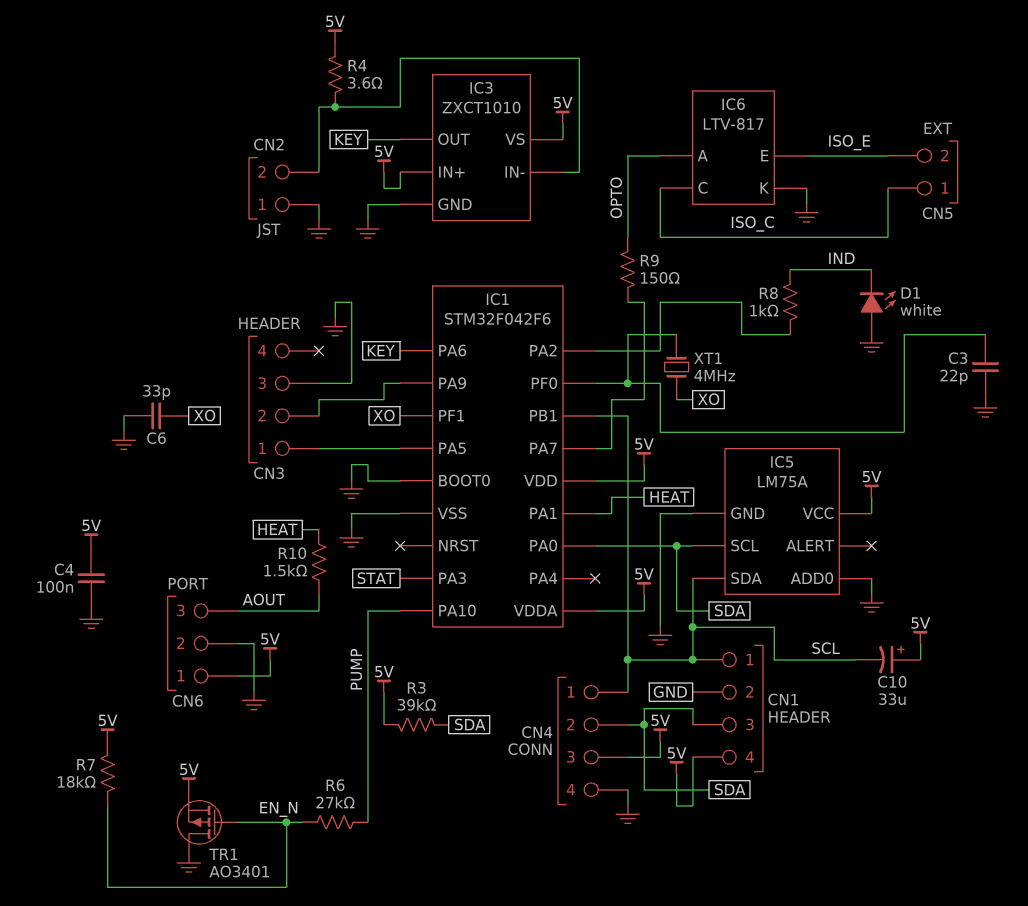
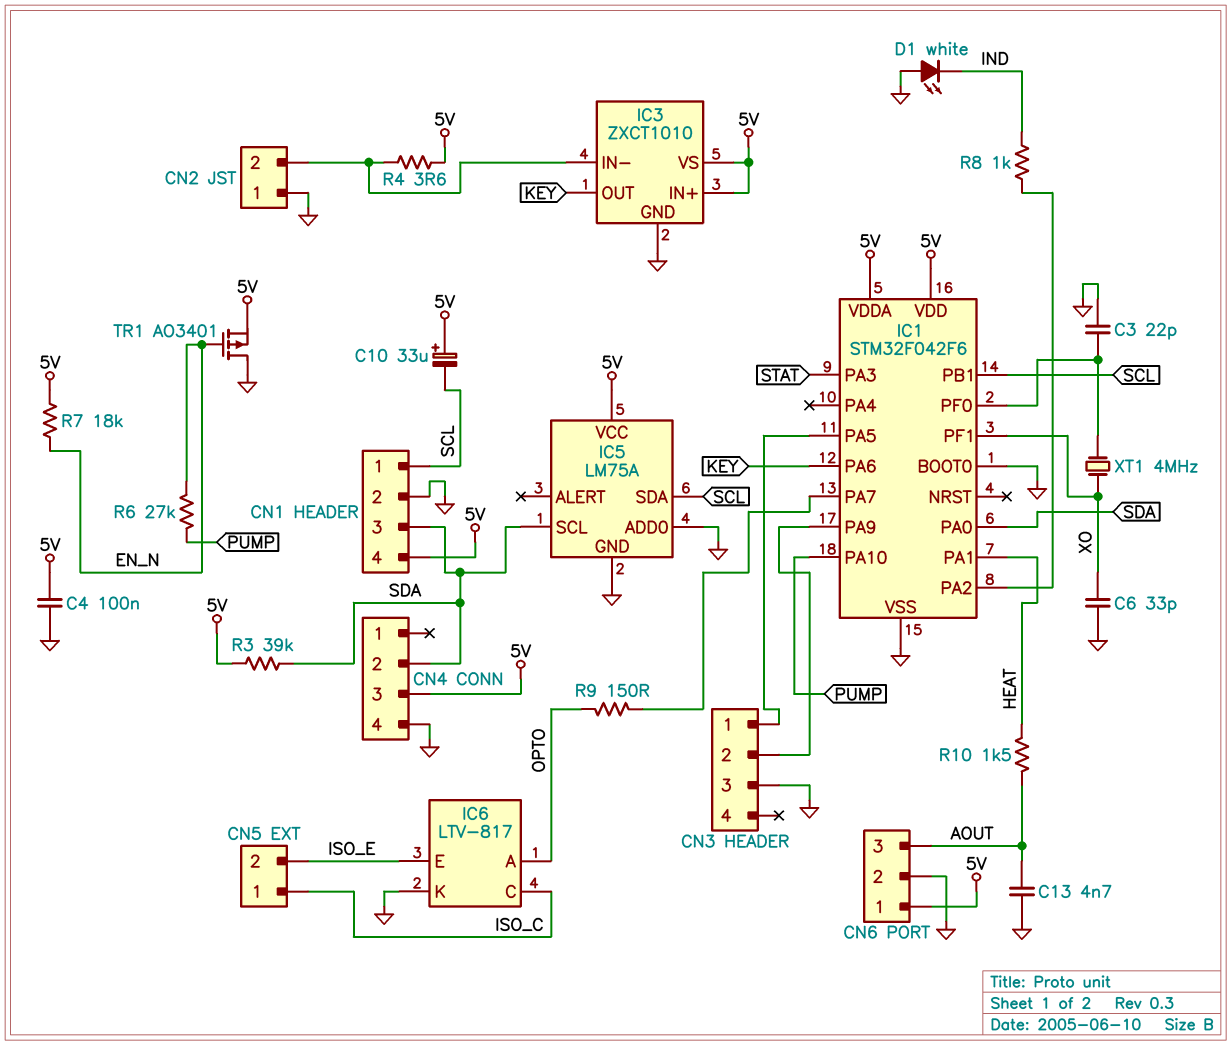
C13: none -> 4.7nF (AOUT, GND)
CN4 pin 1: SCL -> none

